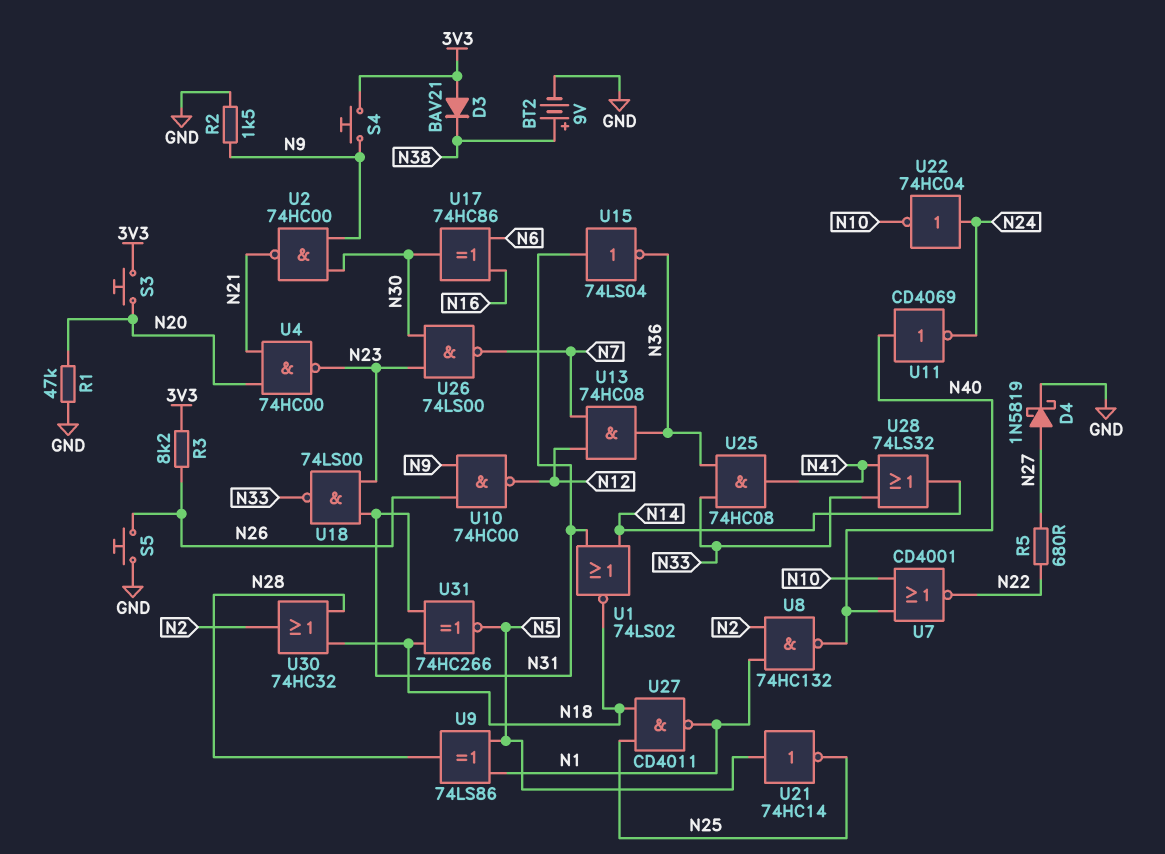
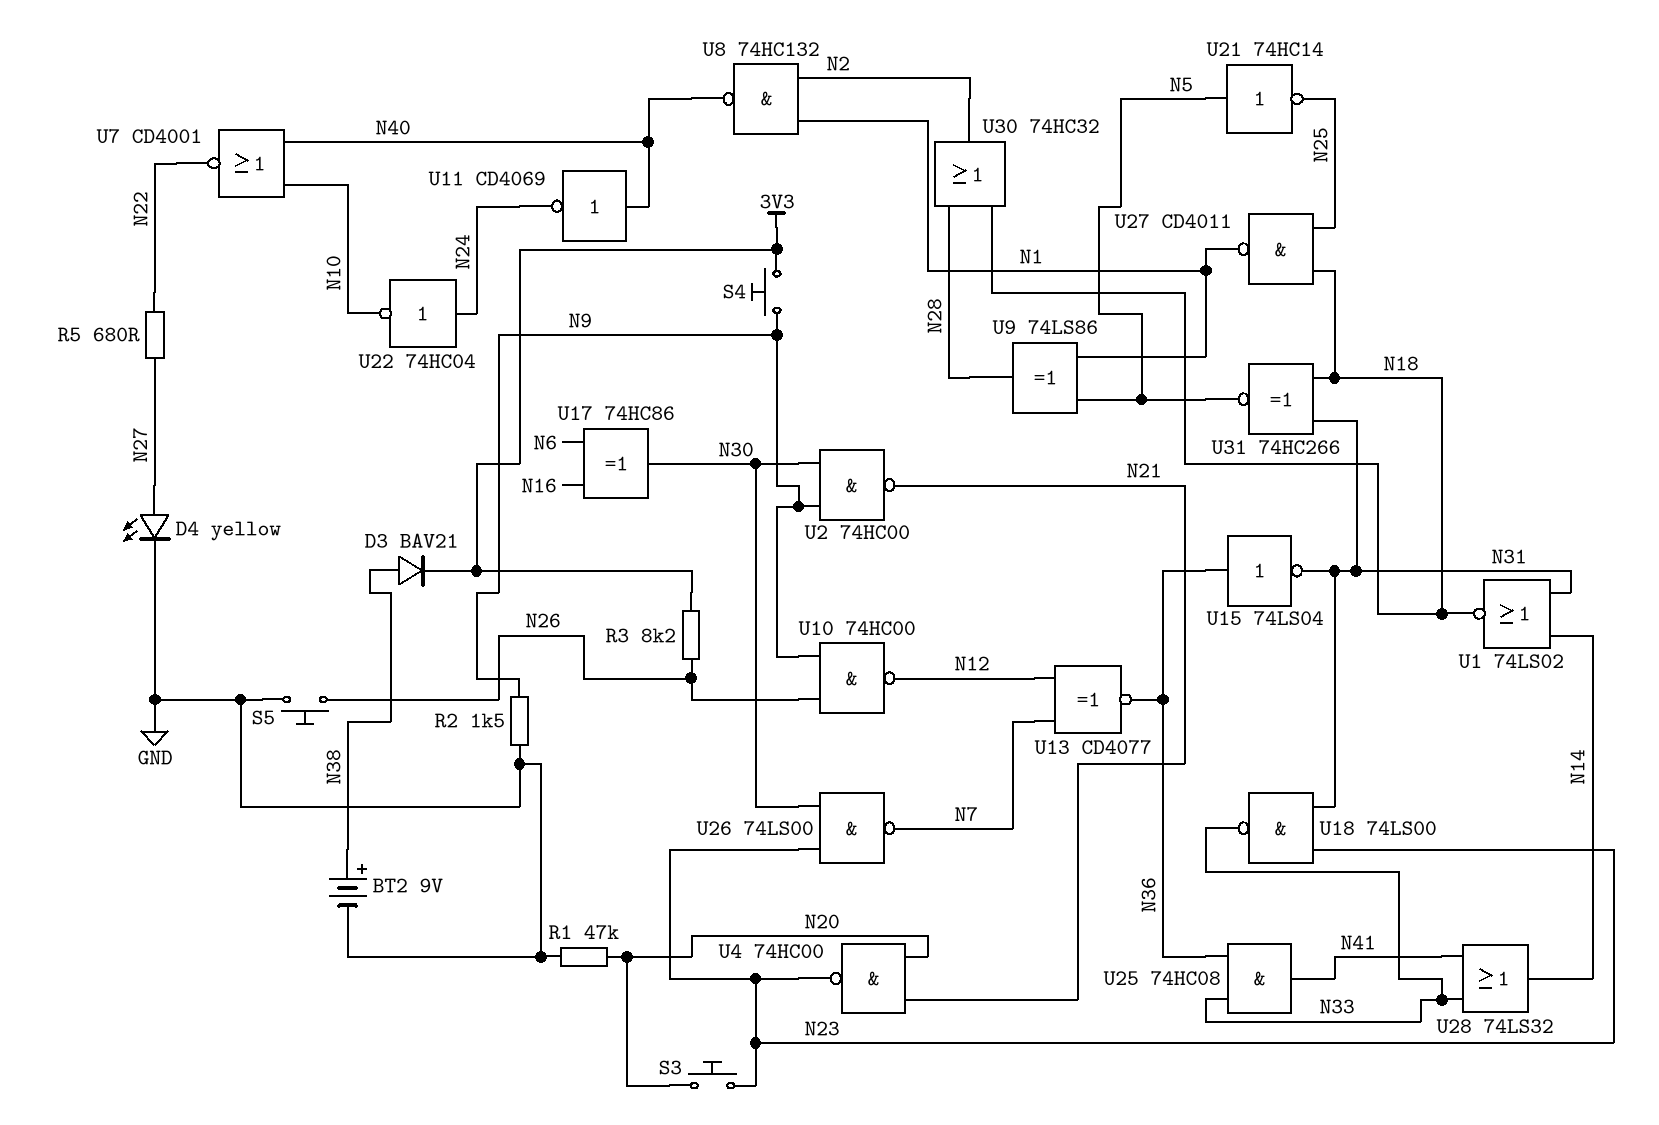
D3: diode BAV21 (A 3V3, K N38) -> diode BAV21 (A N38, K 3V3)
D4: schottky 1N5819 (A N27, K GND) -> LED yellow (A N27, K GND)
S3: button (3V3, N20) -> button (N20, N23)
U13: AND 74HC08 (in N7, in N12, out N36) -> XNOR CD4077 (in N7, in N12, out N36)
U15: NOT 74LS04 (in N31, out N36) -> NOT 74LS04 (in N36, out N31)

